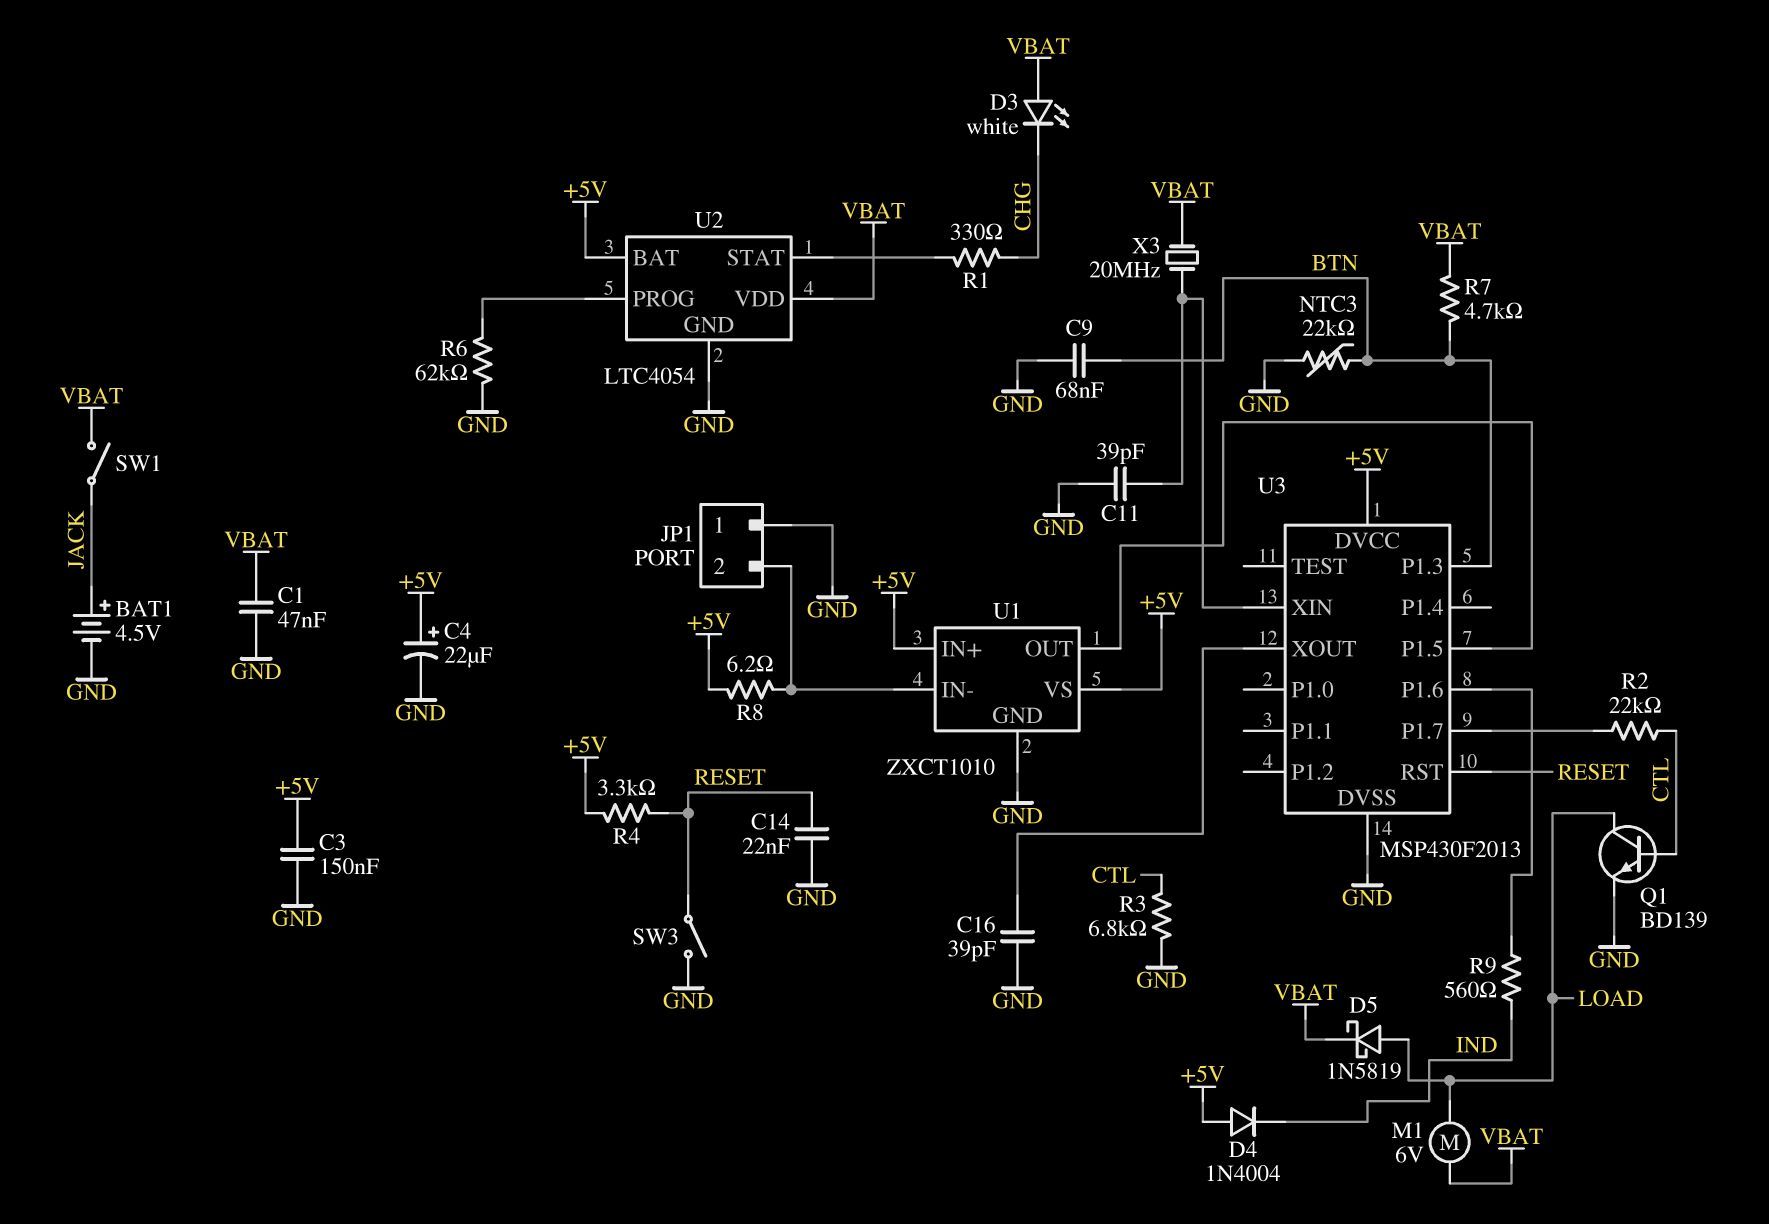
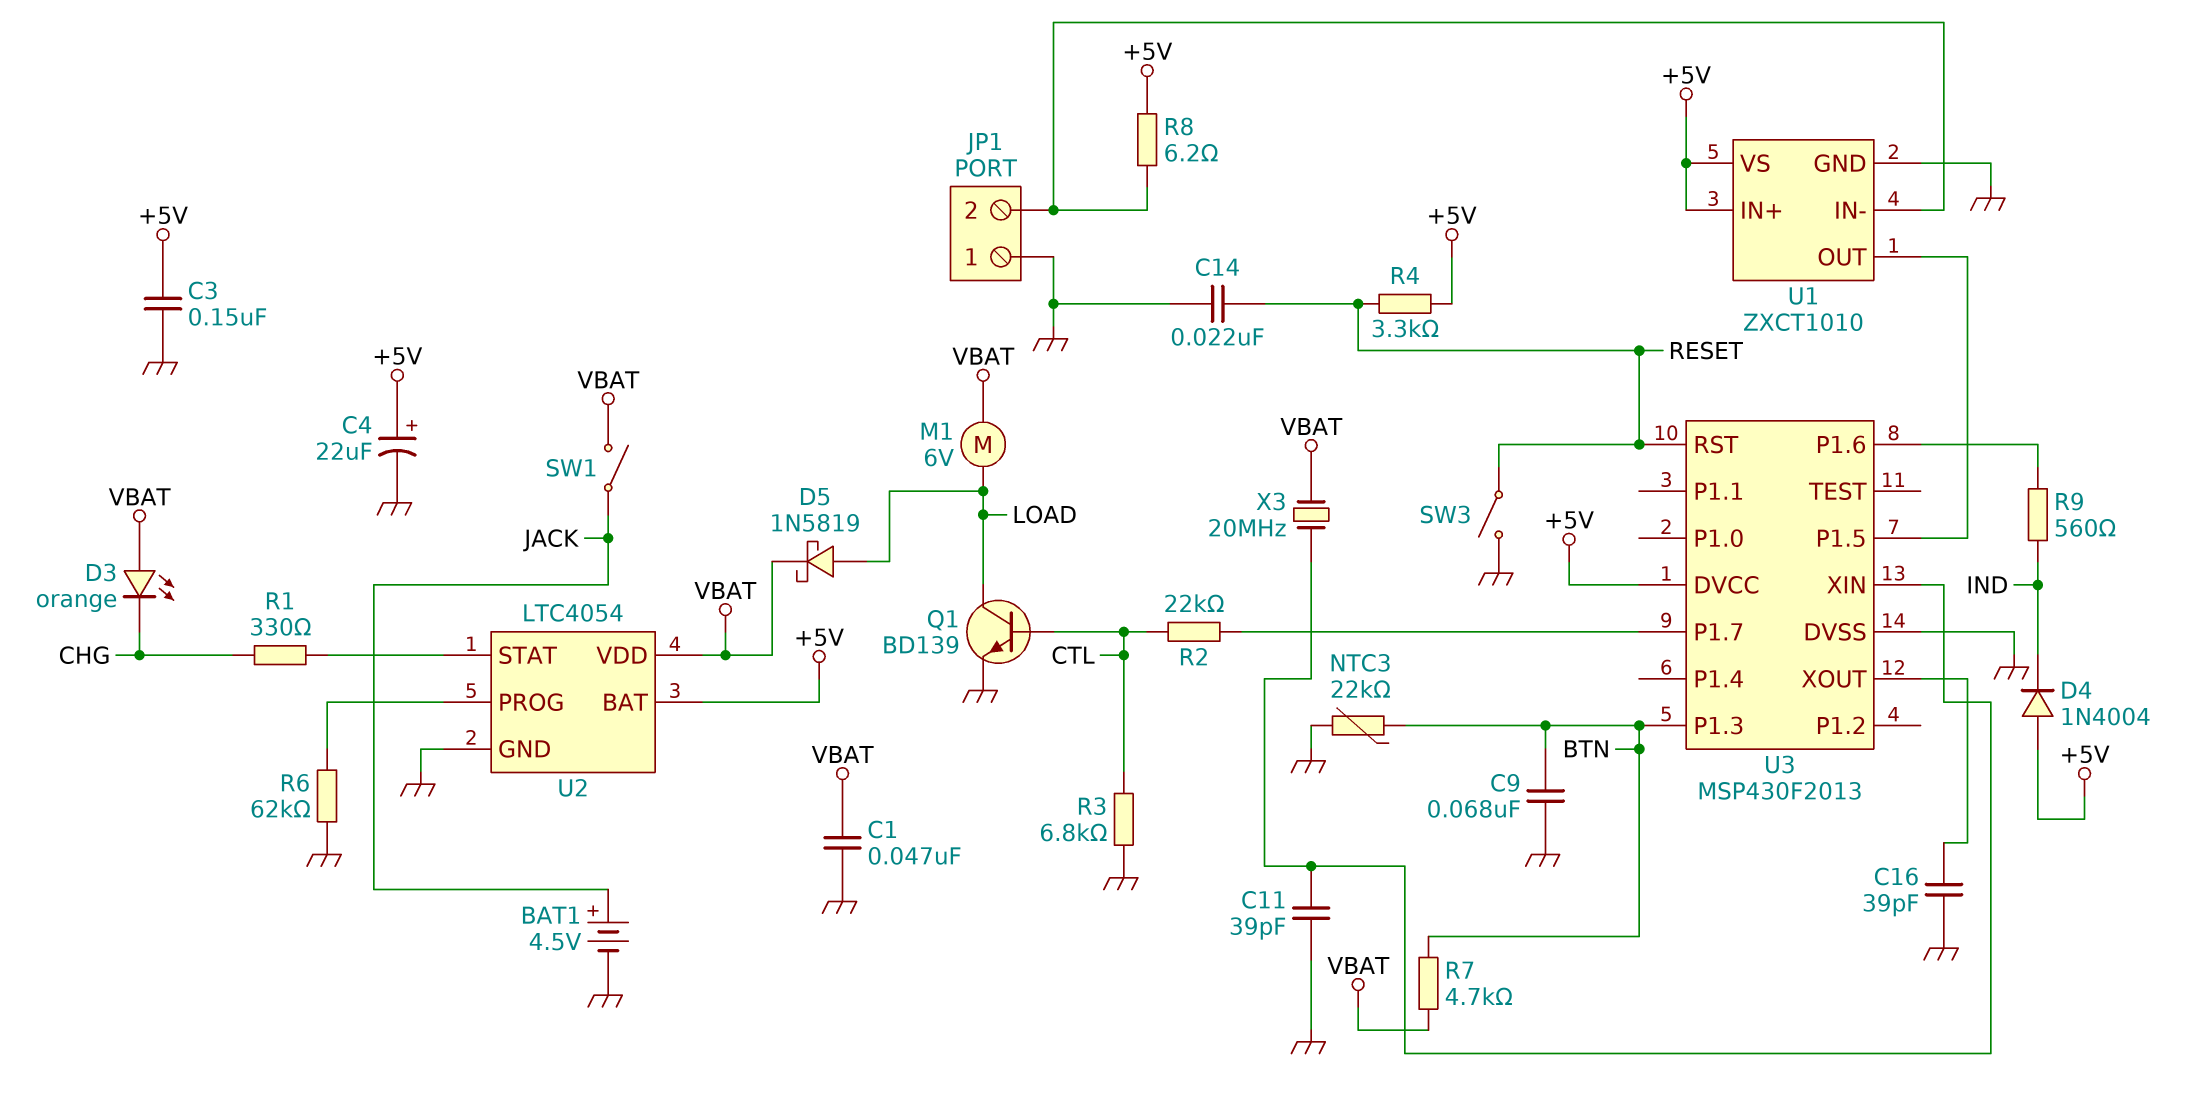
D3: LED white (A VBAT, K CHG) -> LED orange (A VBAT, K CHG)

